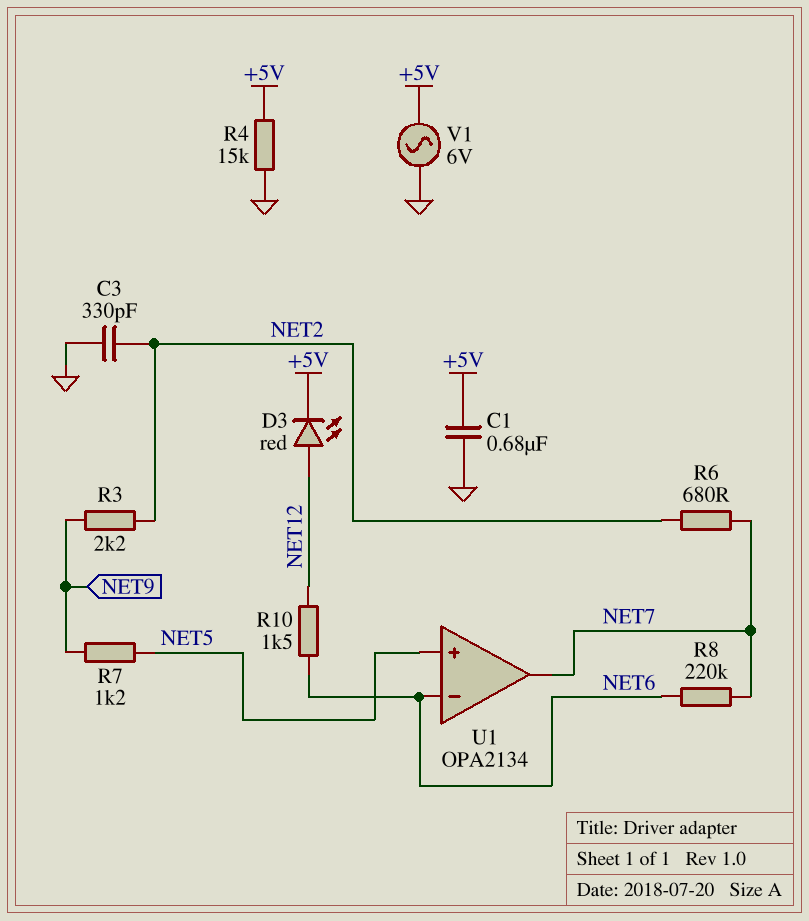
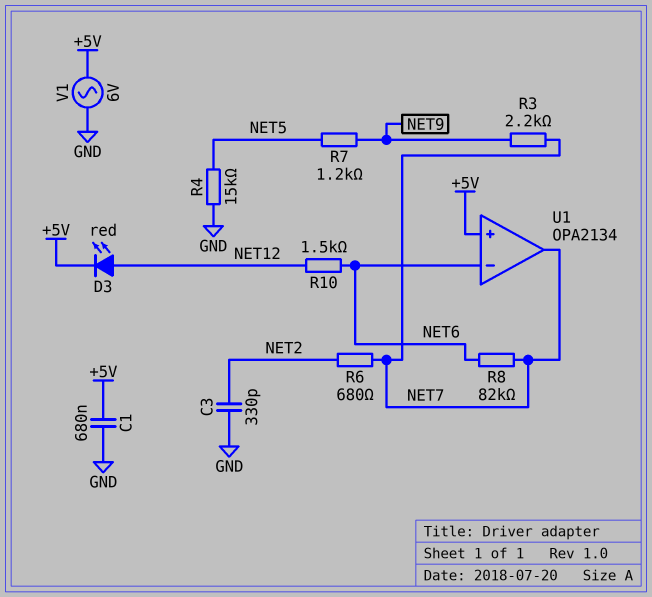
R3: 2.2k (NET2, NET9) -> 2.2k (NET7, NET9)
R4: 15k (+5V, GND) -> 15k (GND, NET5)
R8: 220k (NET6, NET7) -> 82k (NET6, NET7)
U1 pin in+: NET5 -> +5V

